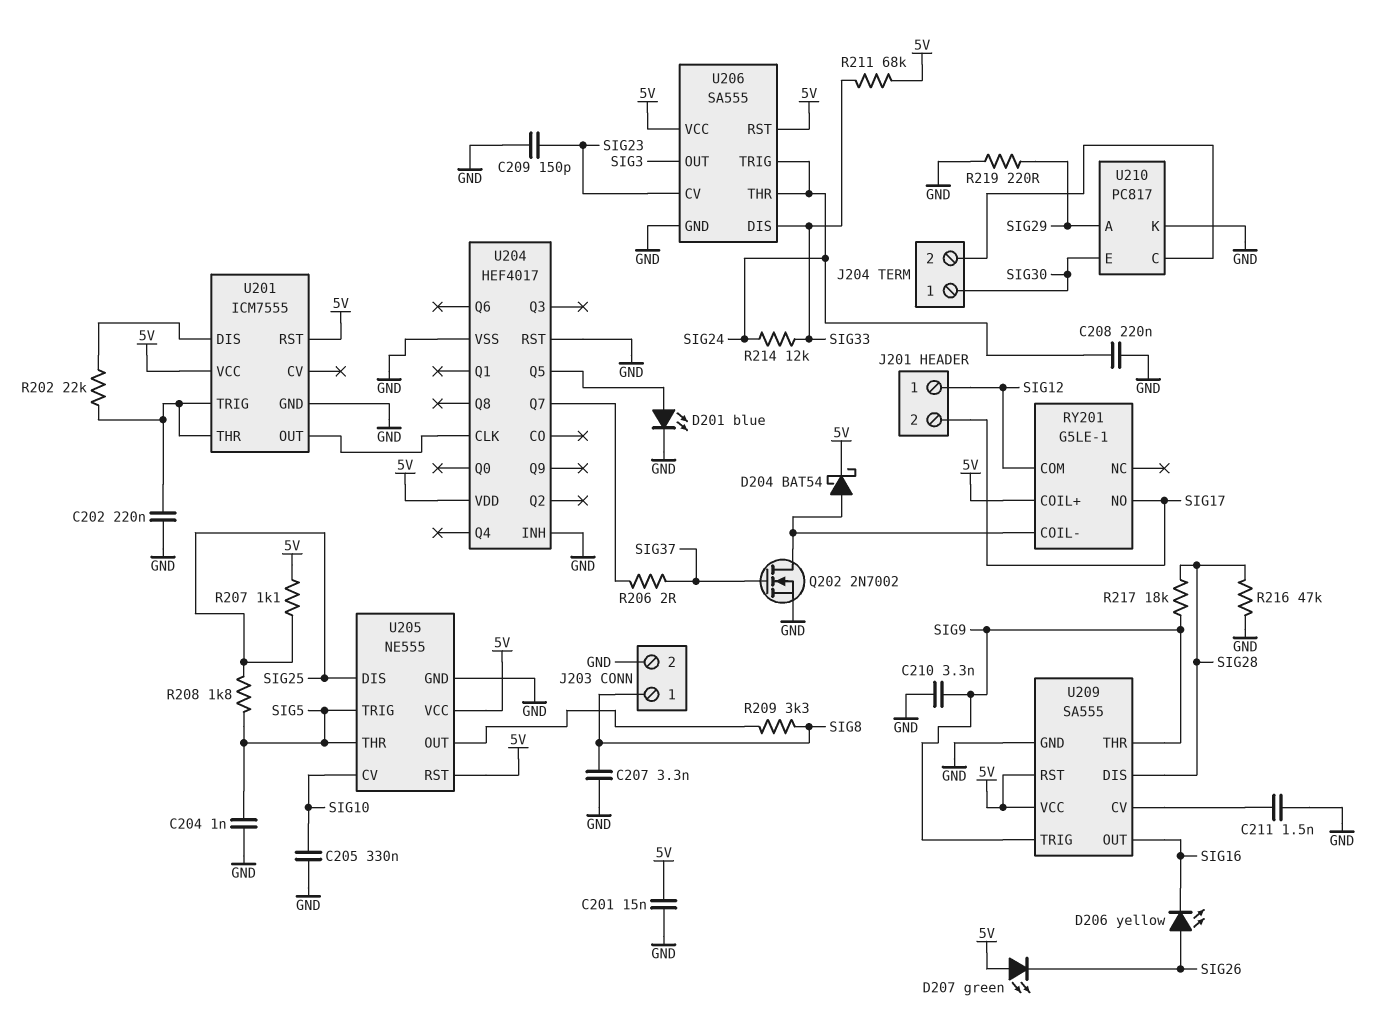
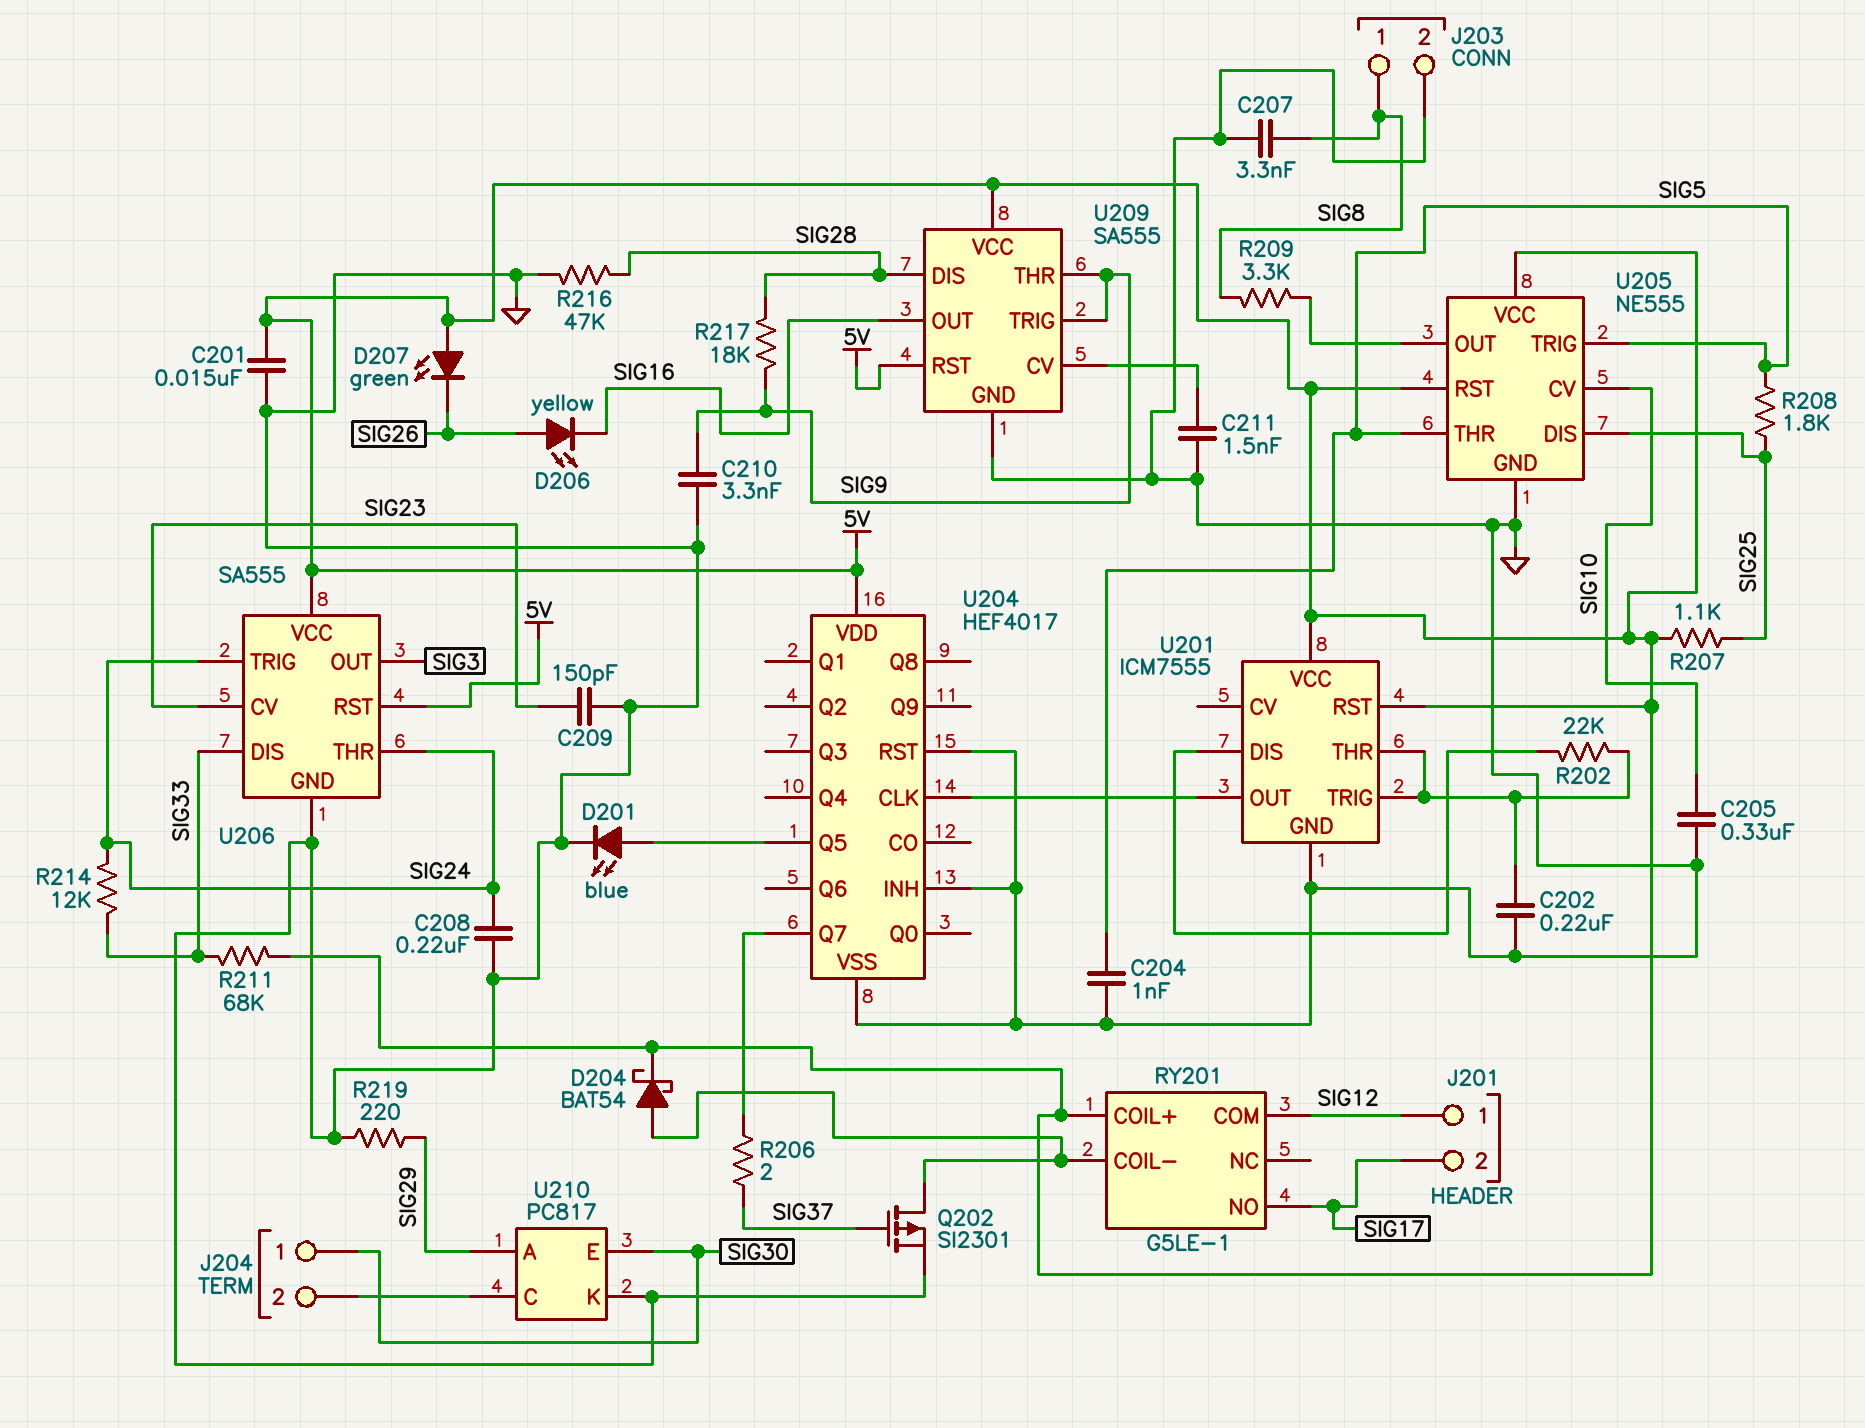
Q202: NMOS 2N7002 (G SIG37, D RY201/COIL-, S GND) -> PMOS SI2301 (G SIG37, D RY201/COIL-, S GND)

